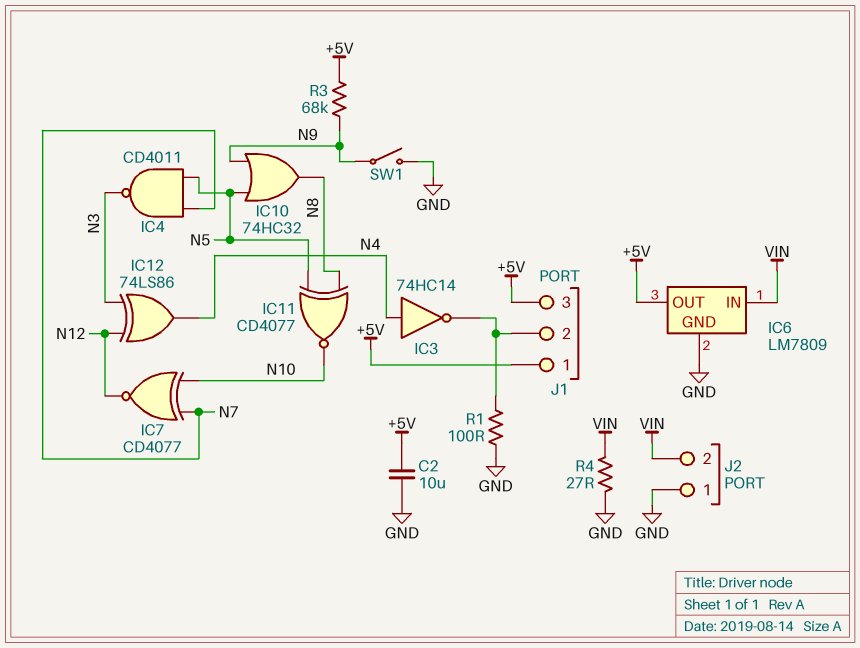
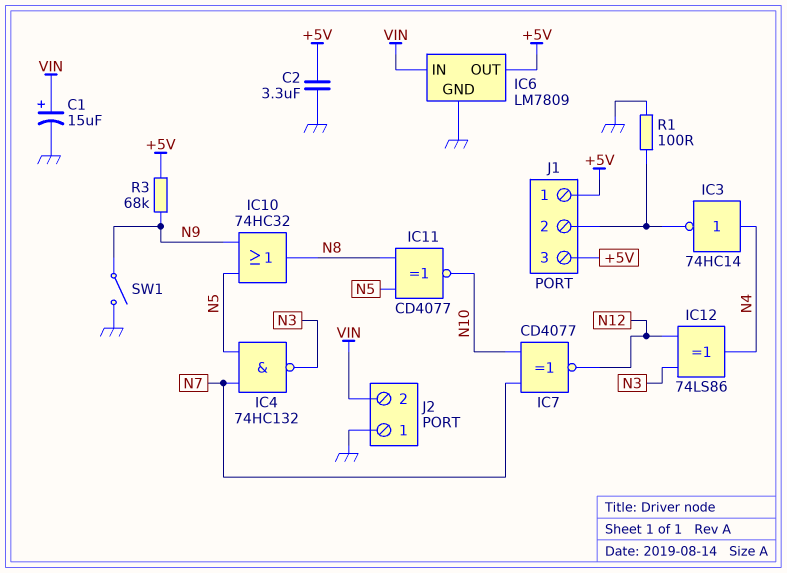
C1: none -> 15uF (plus VIN, minus GND)
C2: 10uF (+5V, GND) -> 3.3uF (+5V, GND)
IC4: NAND CD4011 (in N5, in N7, out N3) -> NAND 74HC132 (in N5, in N7, out N3)
R4: 27 (GND, VIN) -> none

